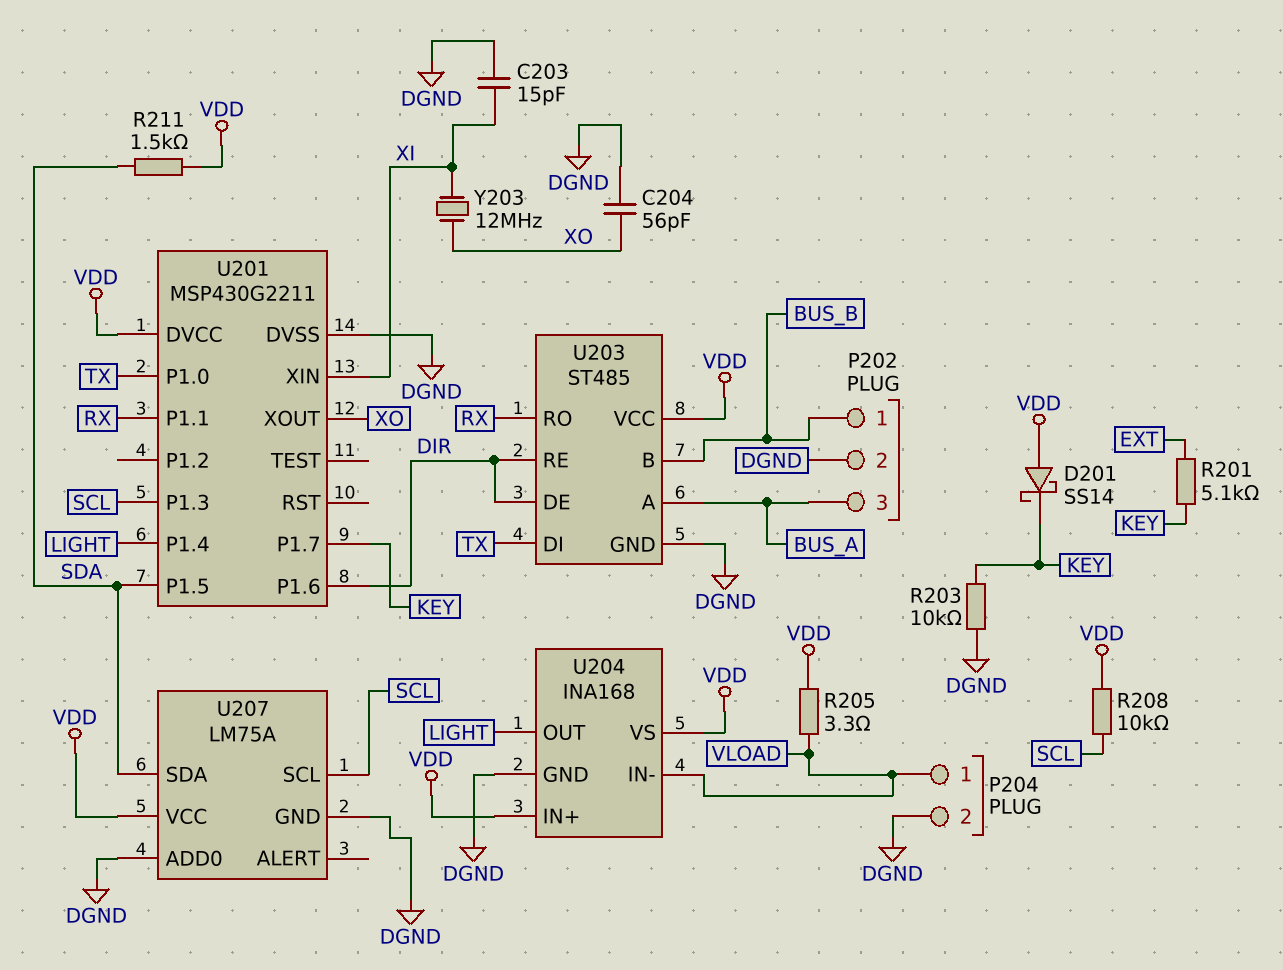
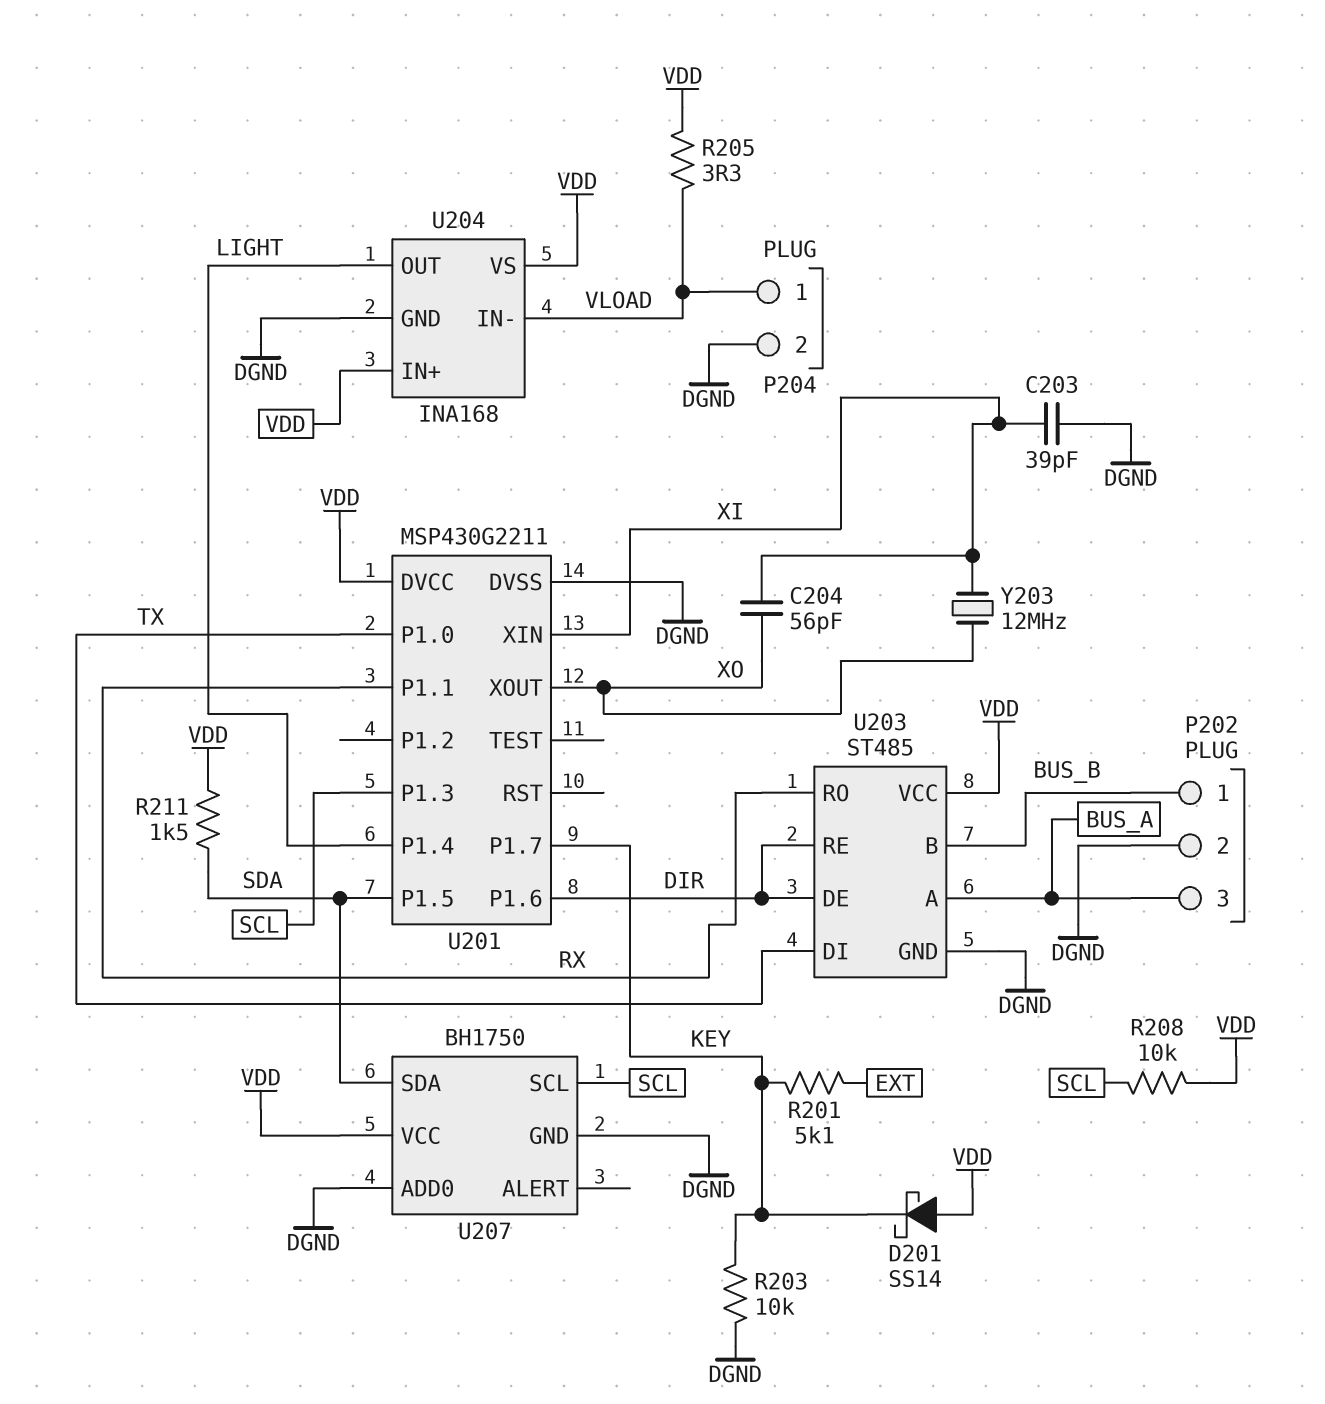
C203: 15pF (DGND, XI) -> 39pF (DGND, XI)
C204: 56pF (DGND, XO) -> 56pF (XI, XO)
U207: LM75A -> BH1750

